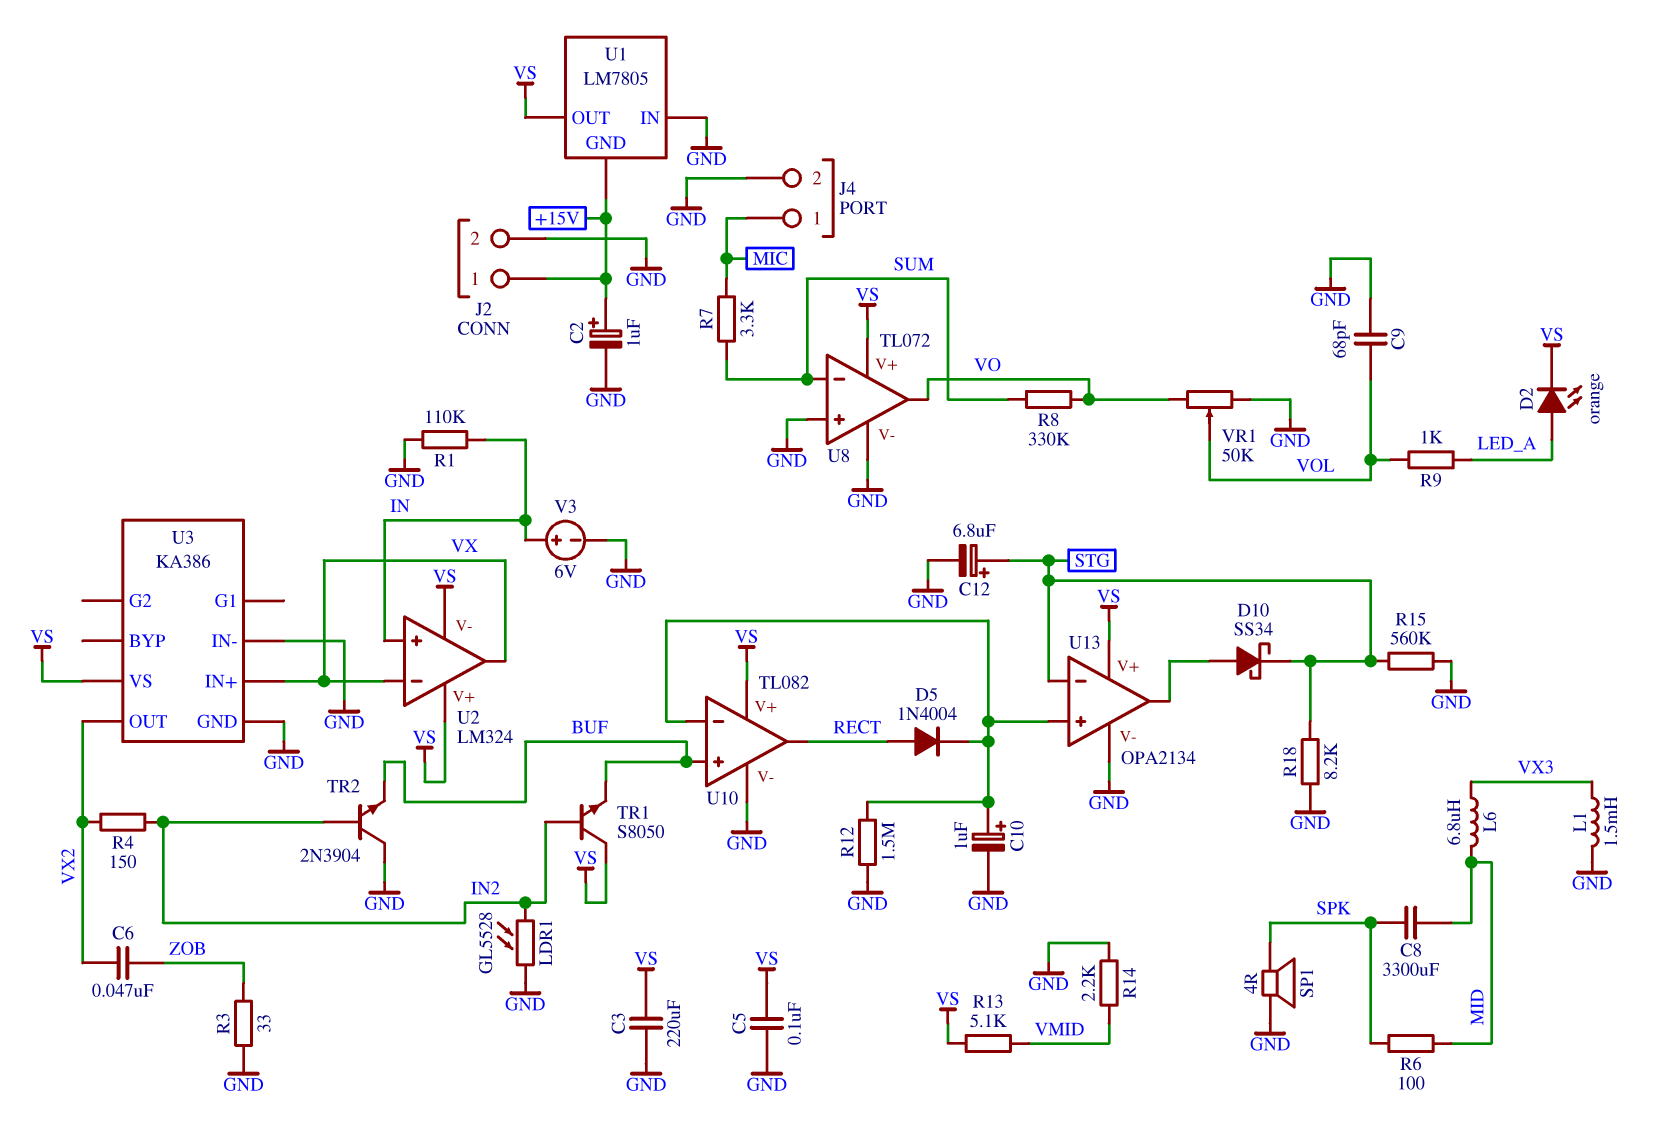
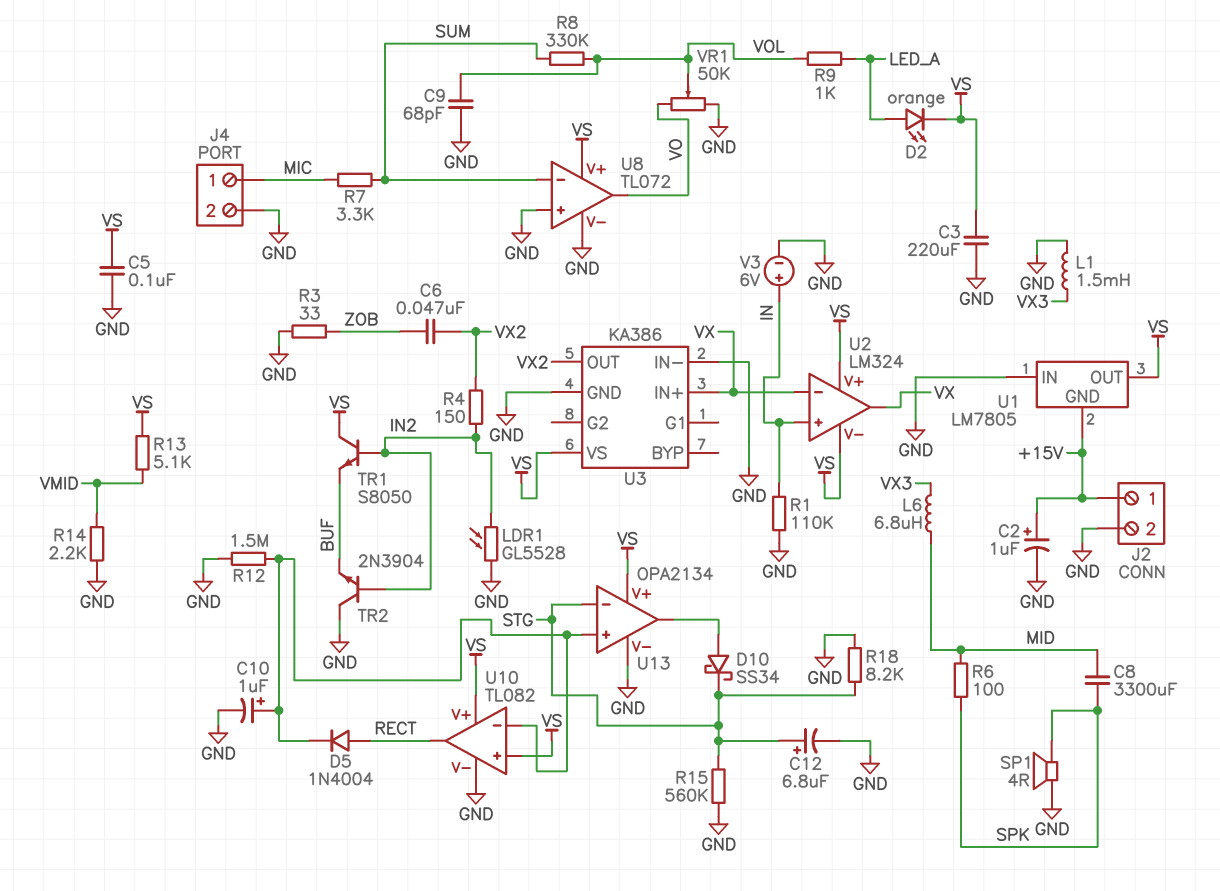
R8: 330k (SUM, VO) -> 330k (SUM, VOL)
U10 pin in+: BUF -> VS

